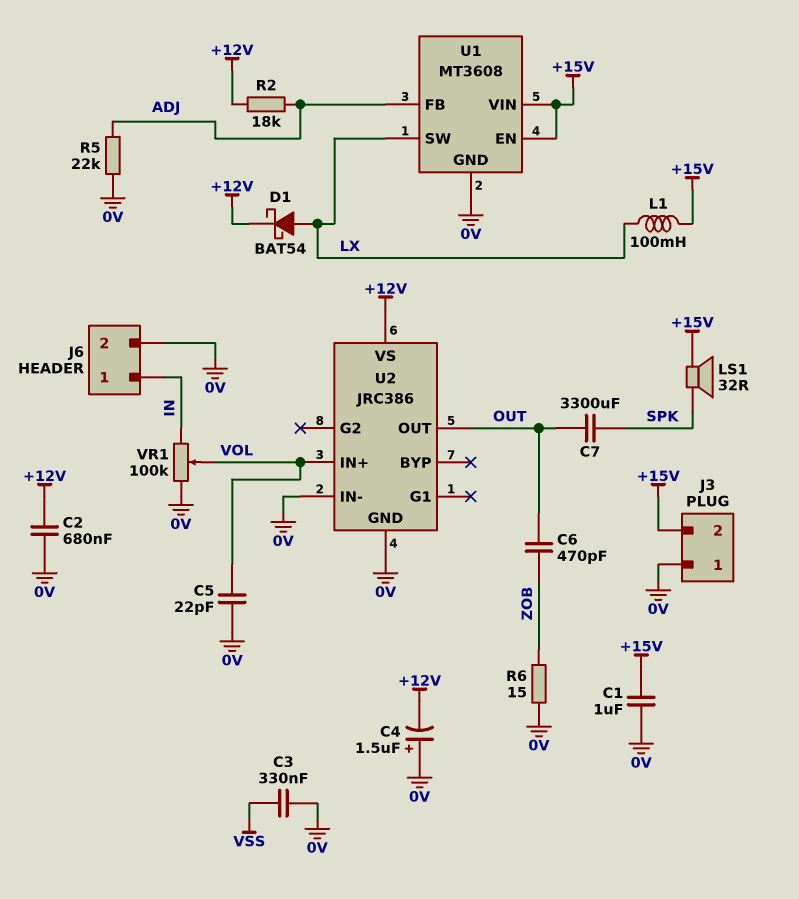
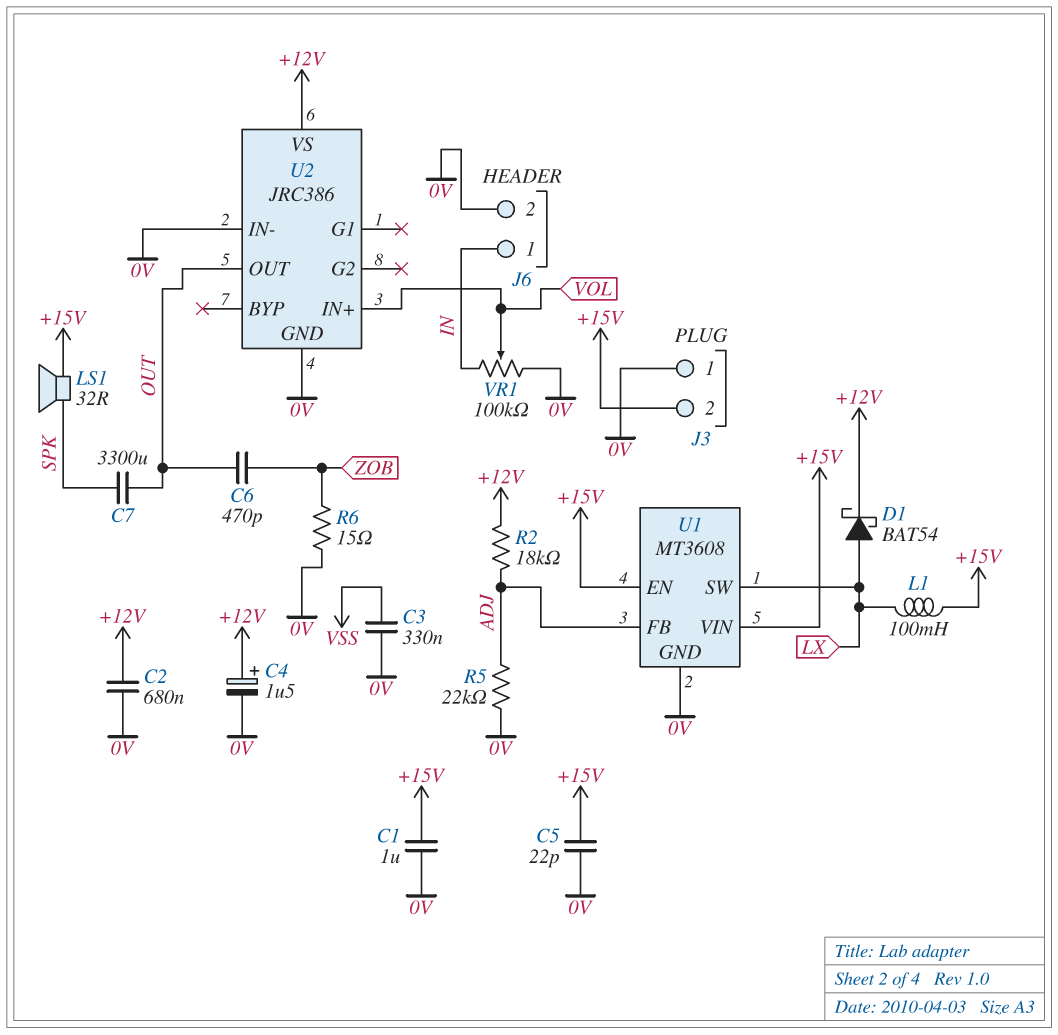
C4: 1.5uF (plus 0V, minus +12V) -> 1.5uF (plus +12V, minus 0V)
C5: 22pF (0V, VOL) -> 22pF (+15V, 0V)

